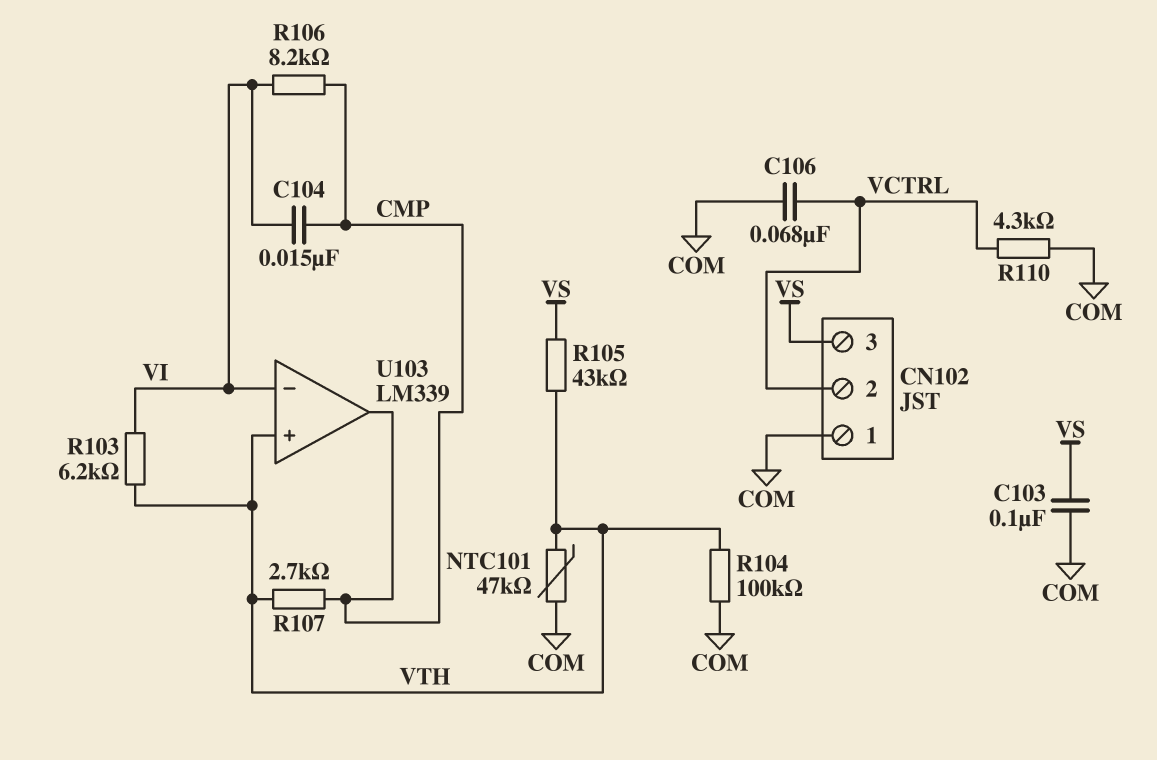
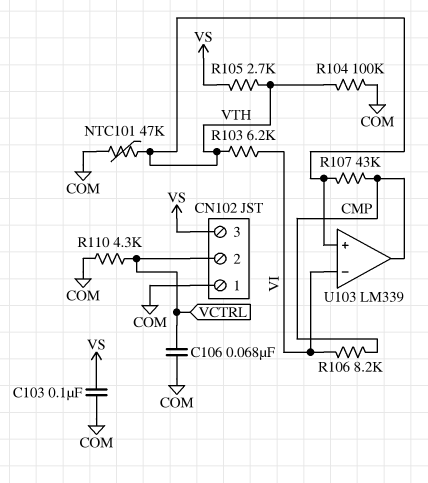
C104: 15nF (CMP, VI) -> none
R105: 43k (VS, VTH) -> 2.7k (VS, VTH)
R107: 2.7k (CMP, VTH) -> 43k (CMP, VTH)

